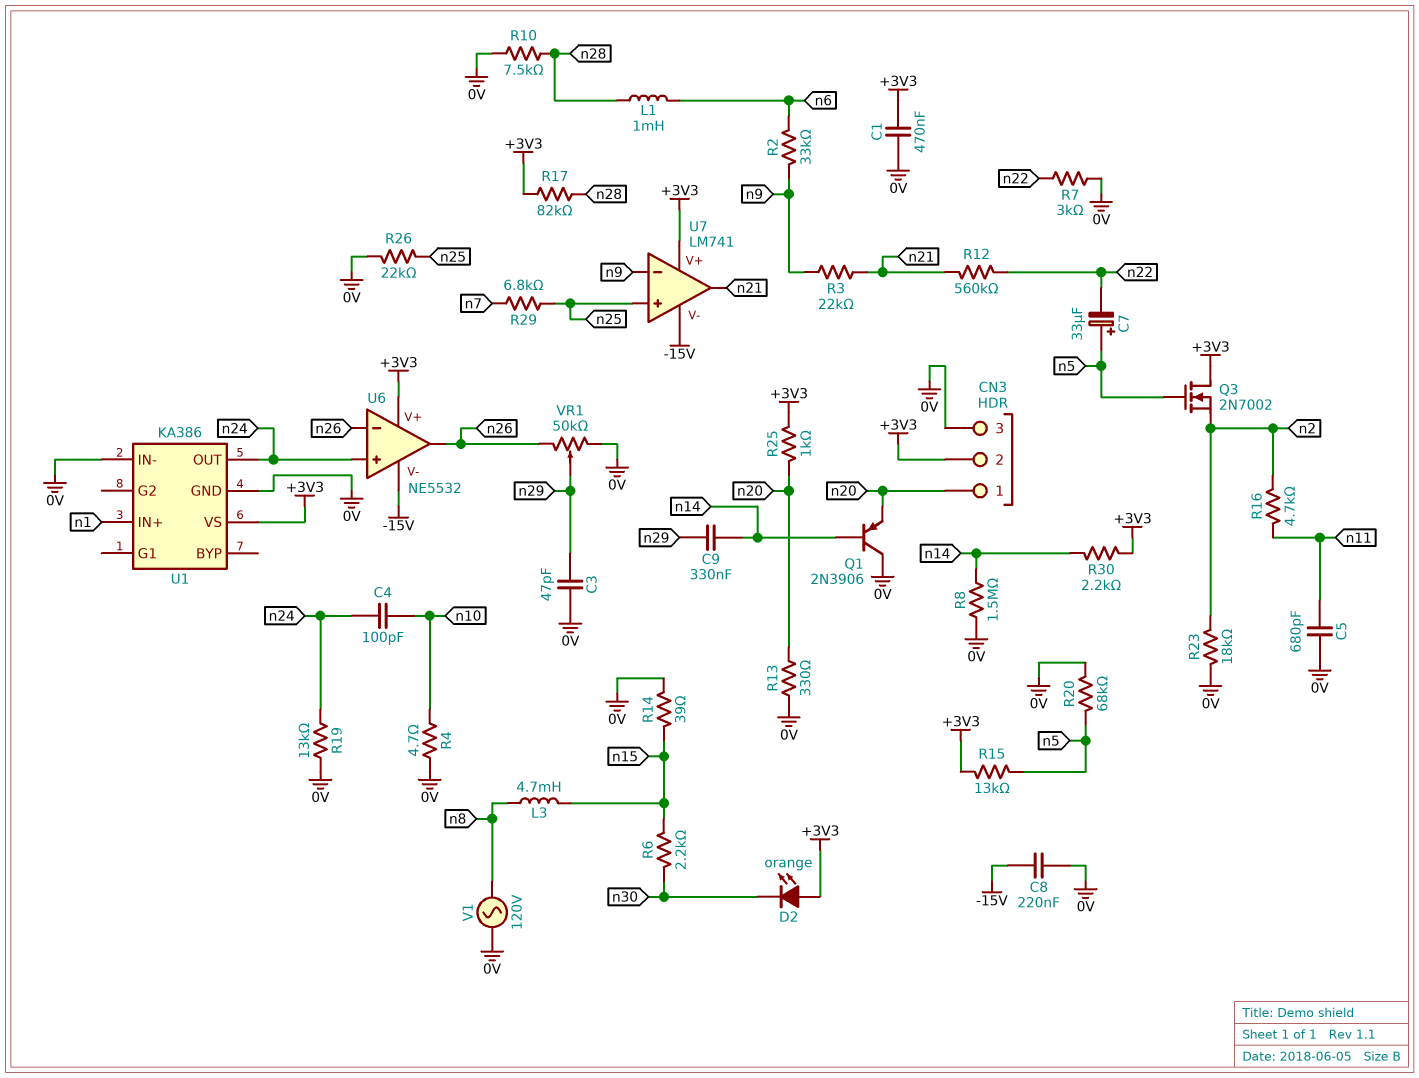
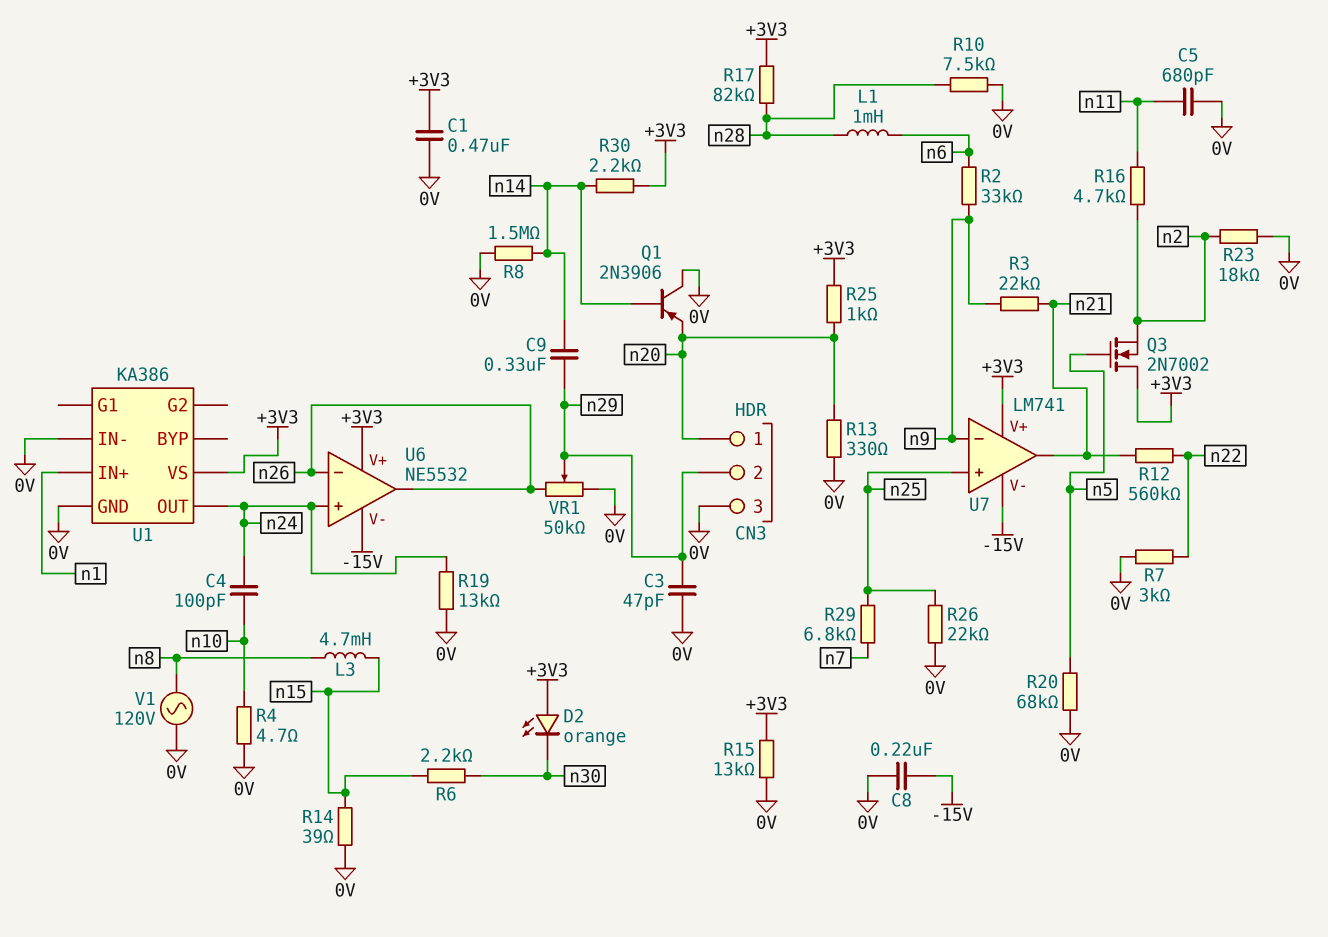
C7: 33uF (plus n5, minus n22) -> none
CN3 pin 2: +3V3 -> n29
R15: 13k (+3V3, n5) -> 13k (+3V3, 0V)

